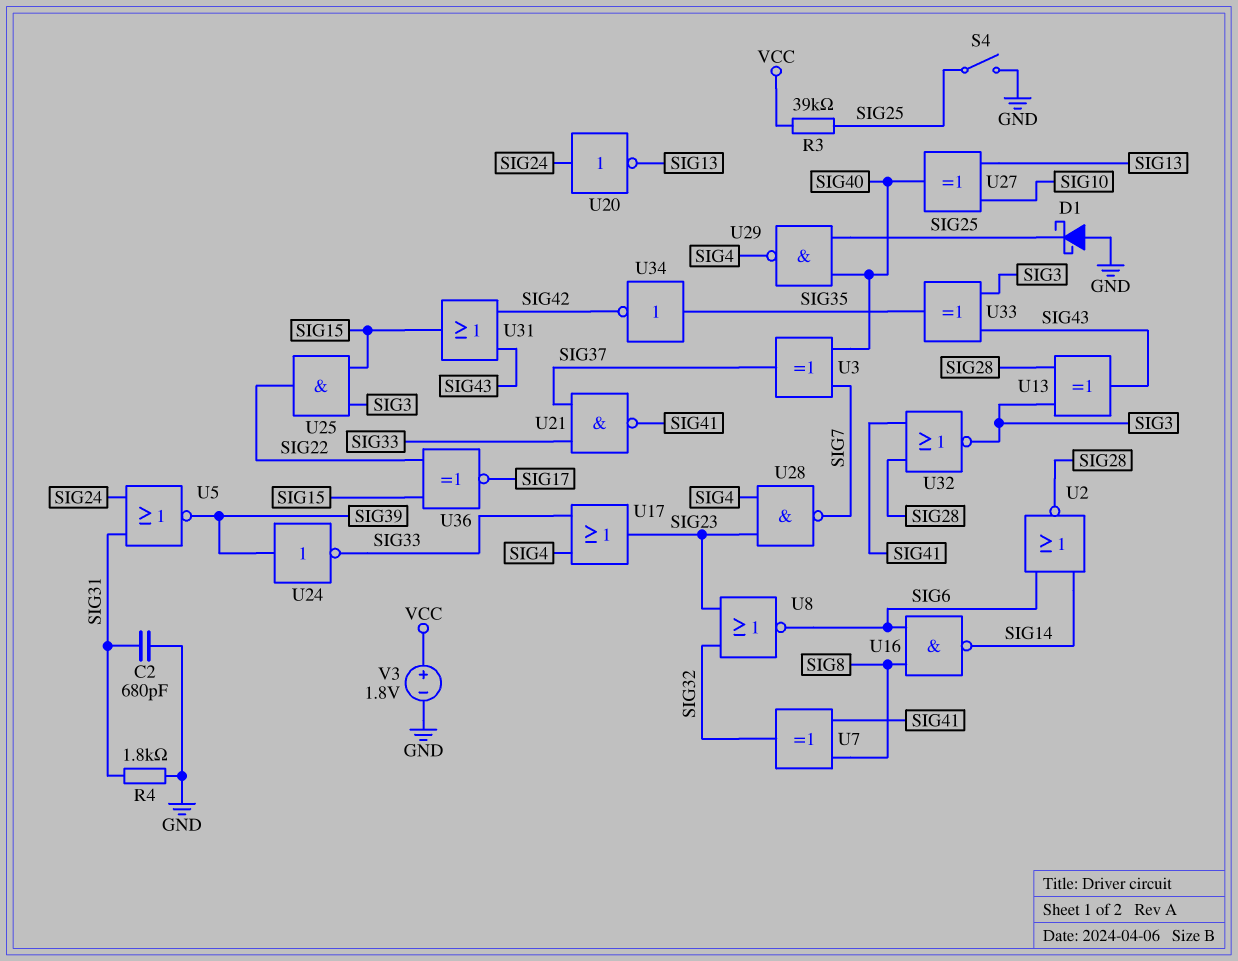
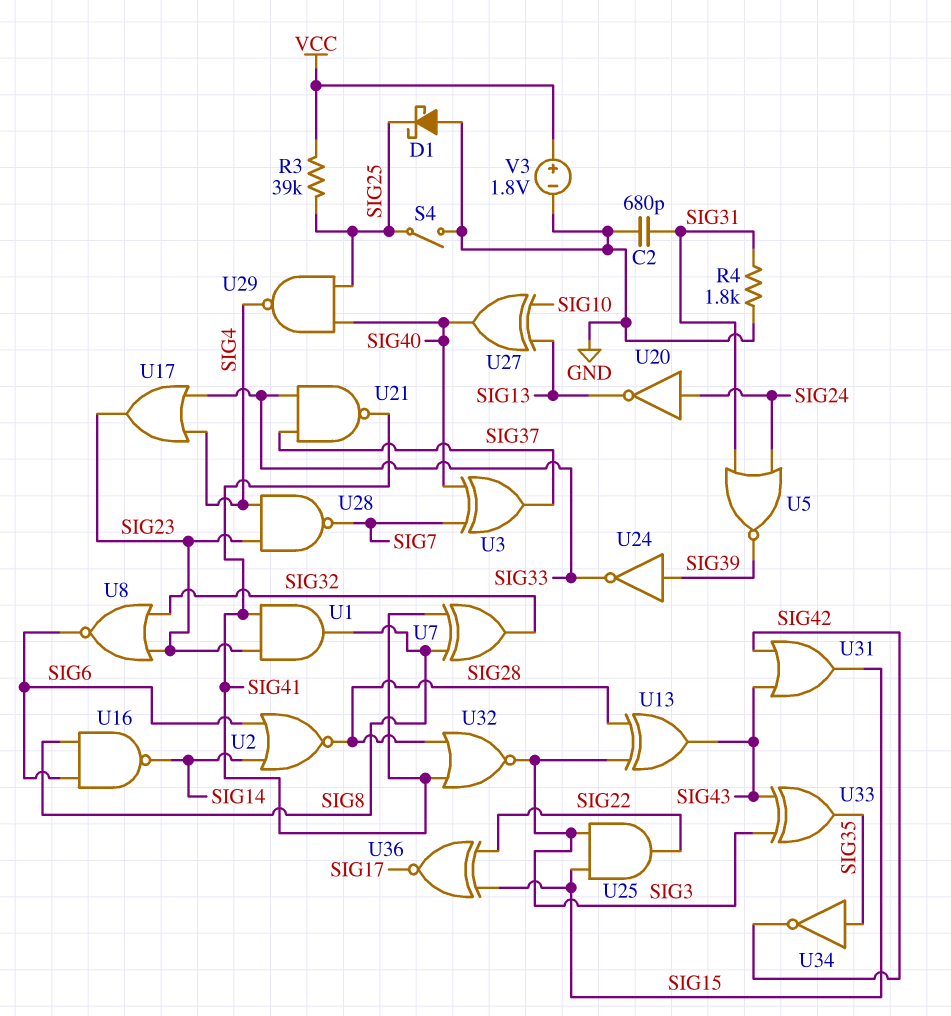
U1: none -> AND (in SIG23, in SIG41, out SIG8)

